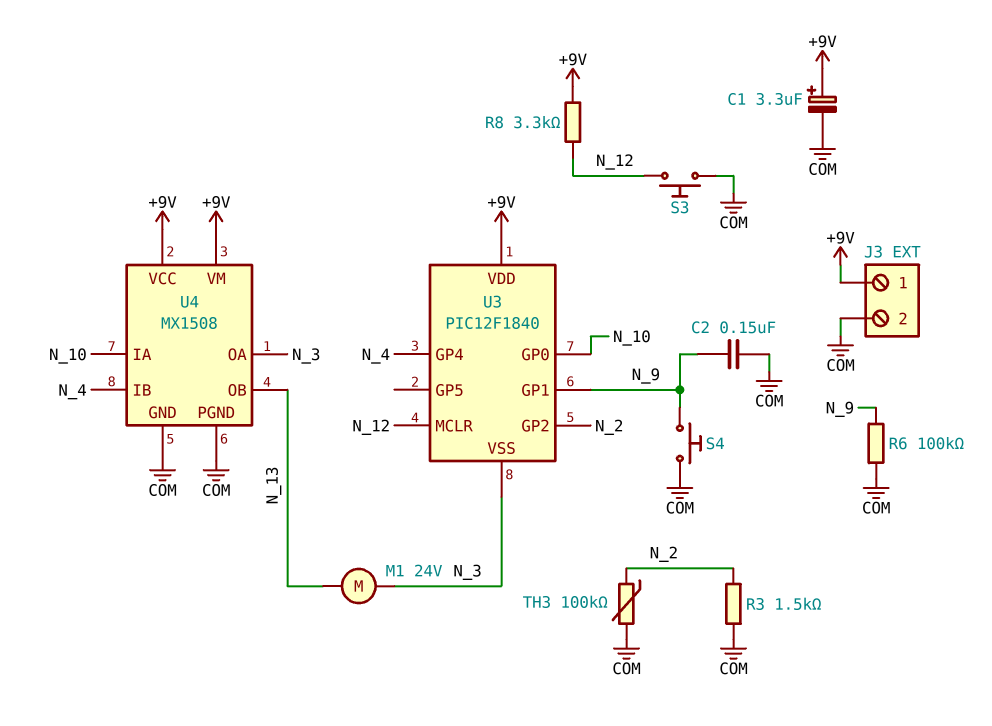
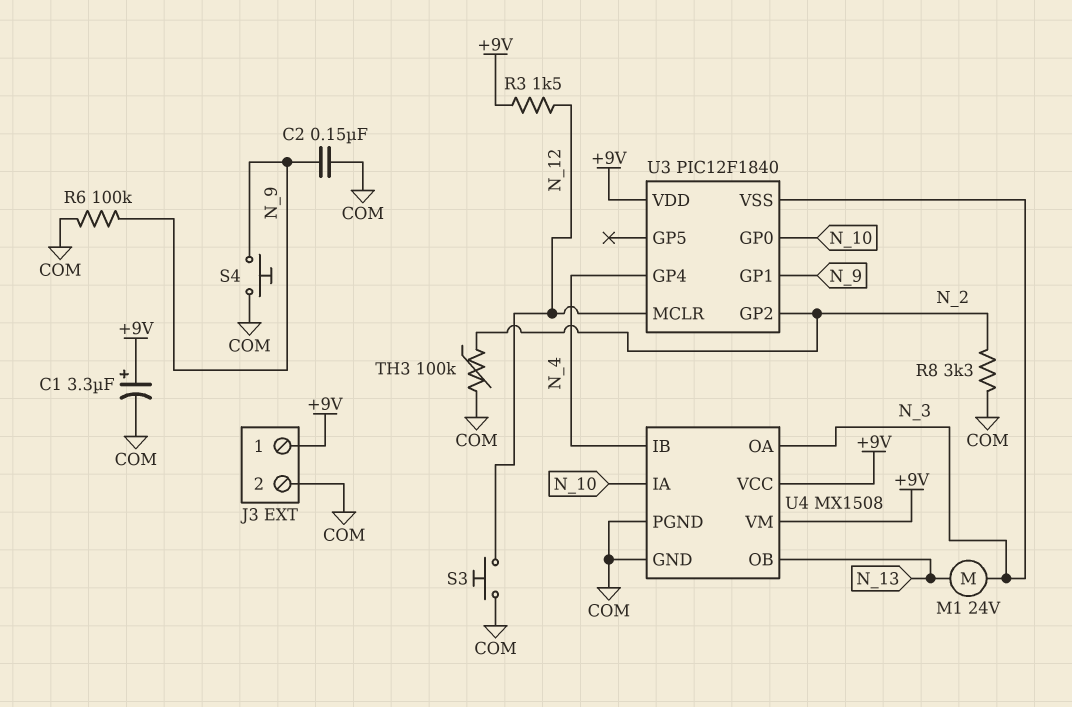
R3: 1.5k (COM, N_2) -> 1.5k (+9V, N_12)
R8: 3.3k (+9V, N_12) -> 3.3k (COM, N_2)

